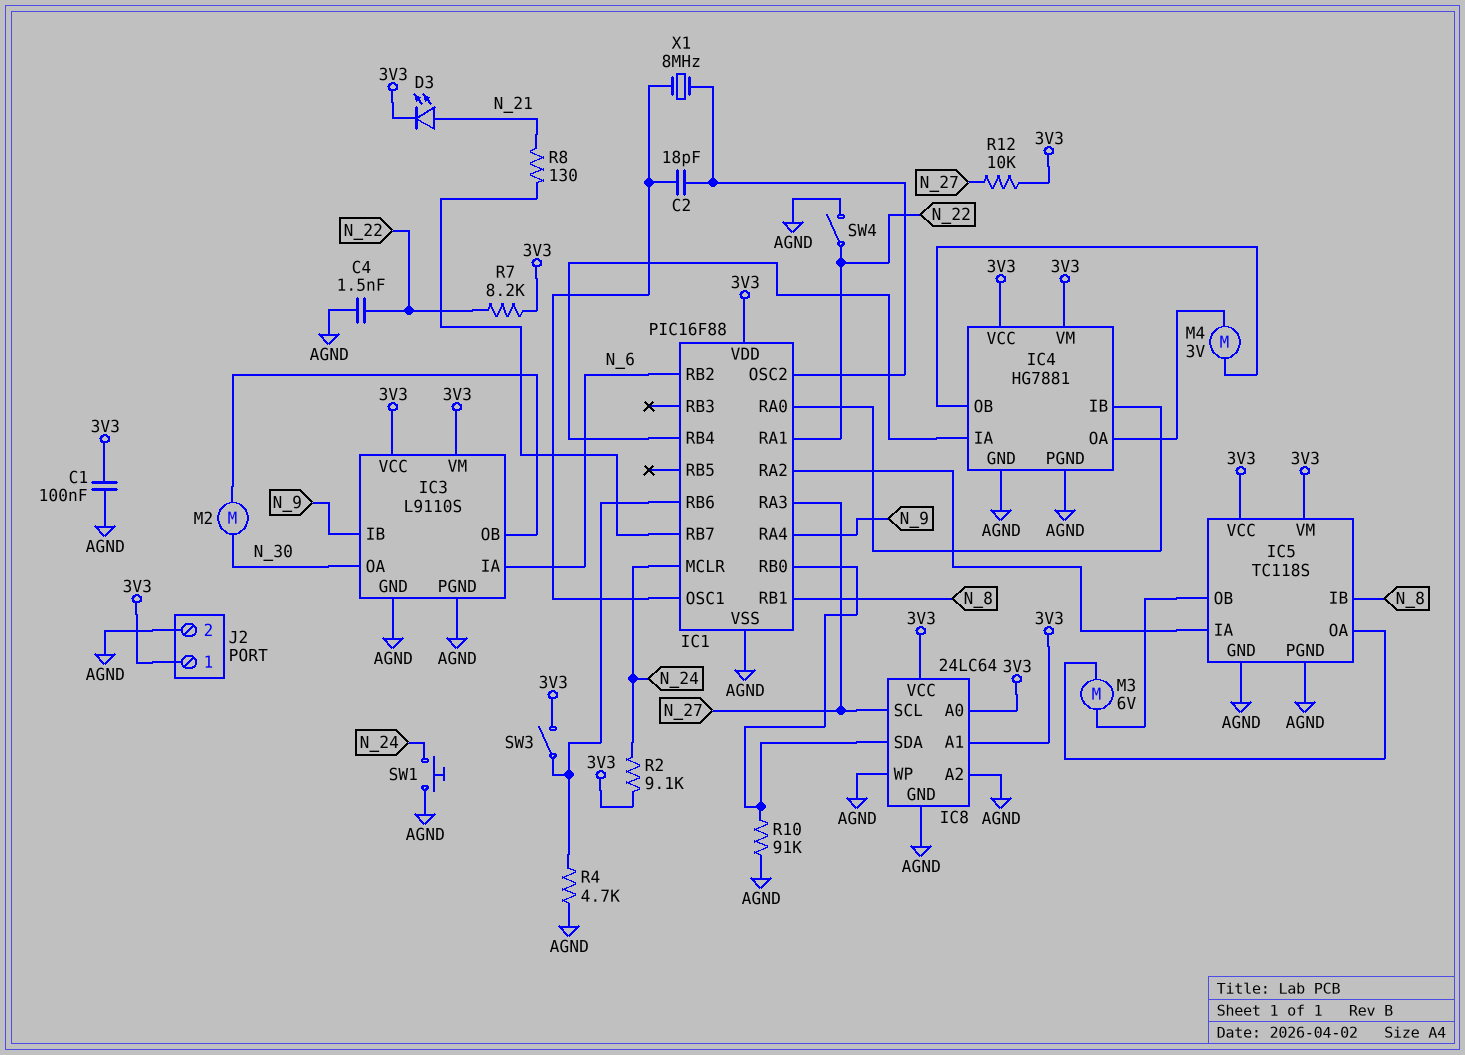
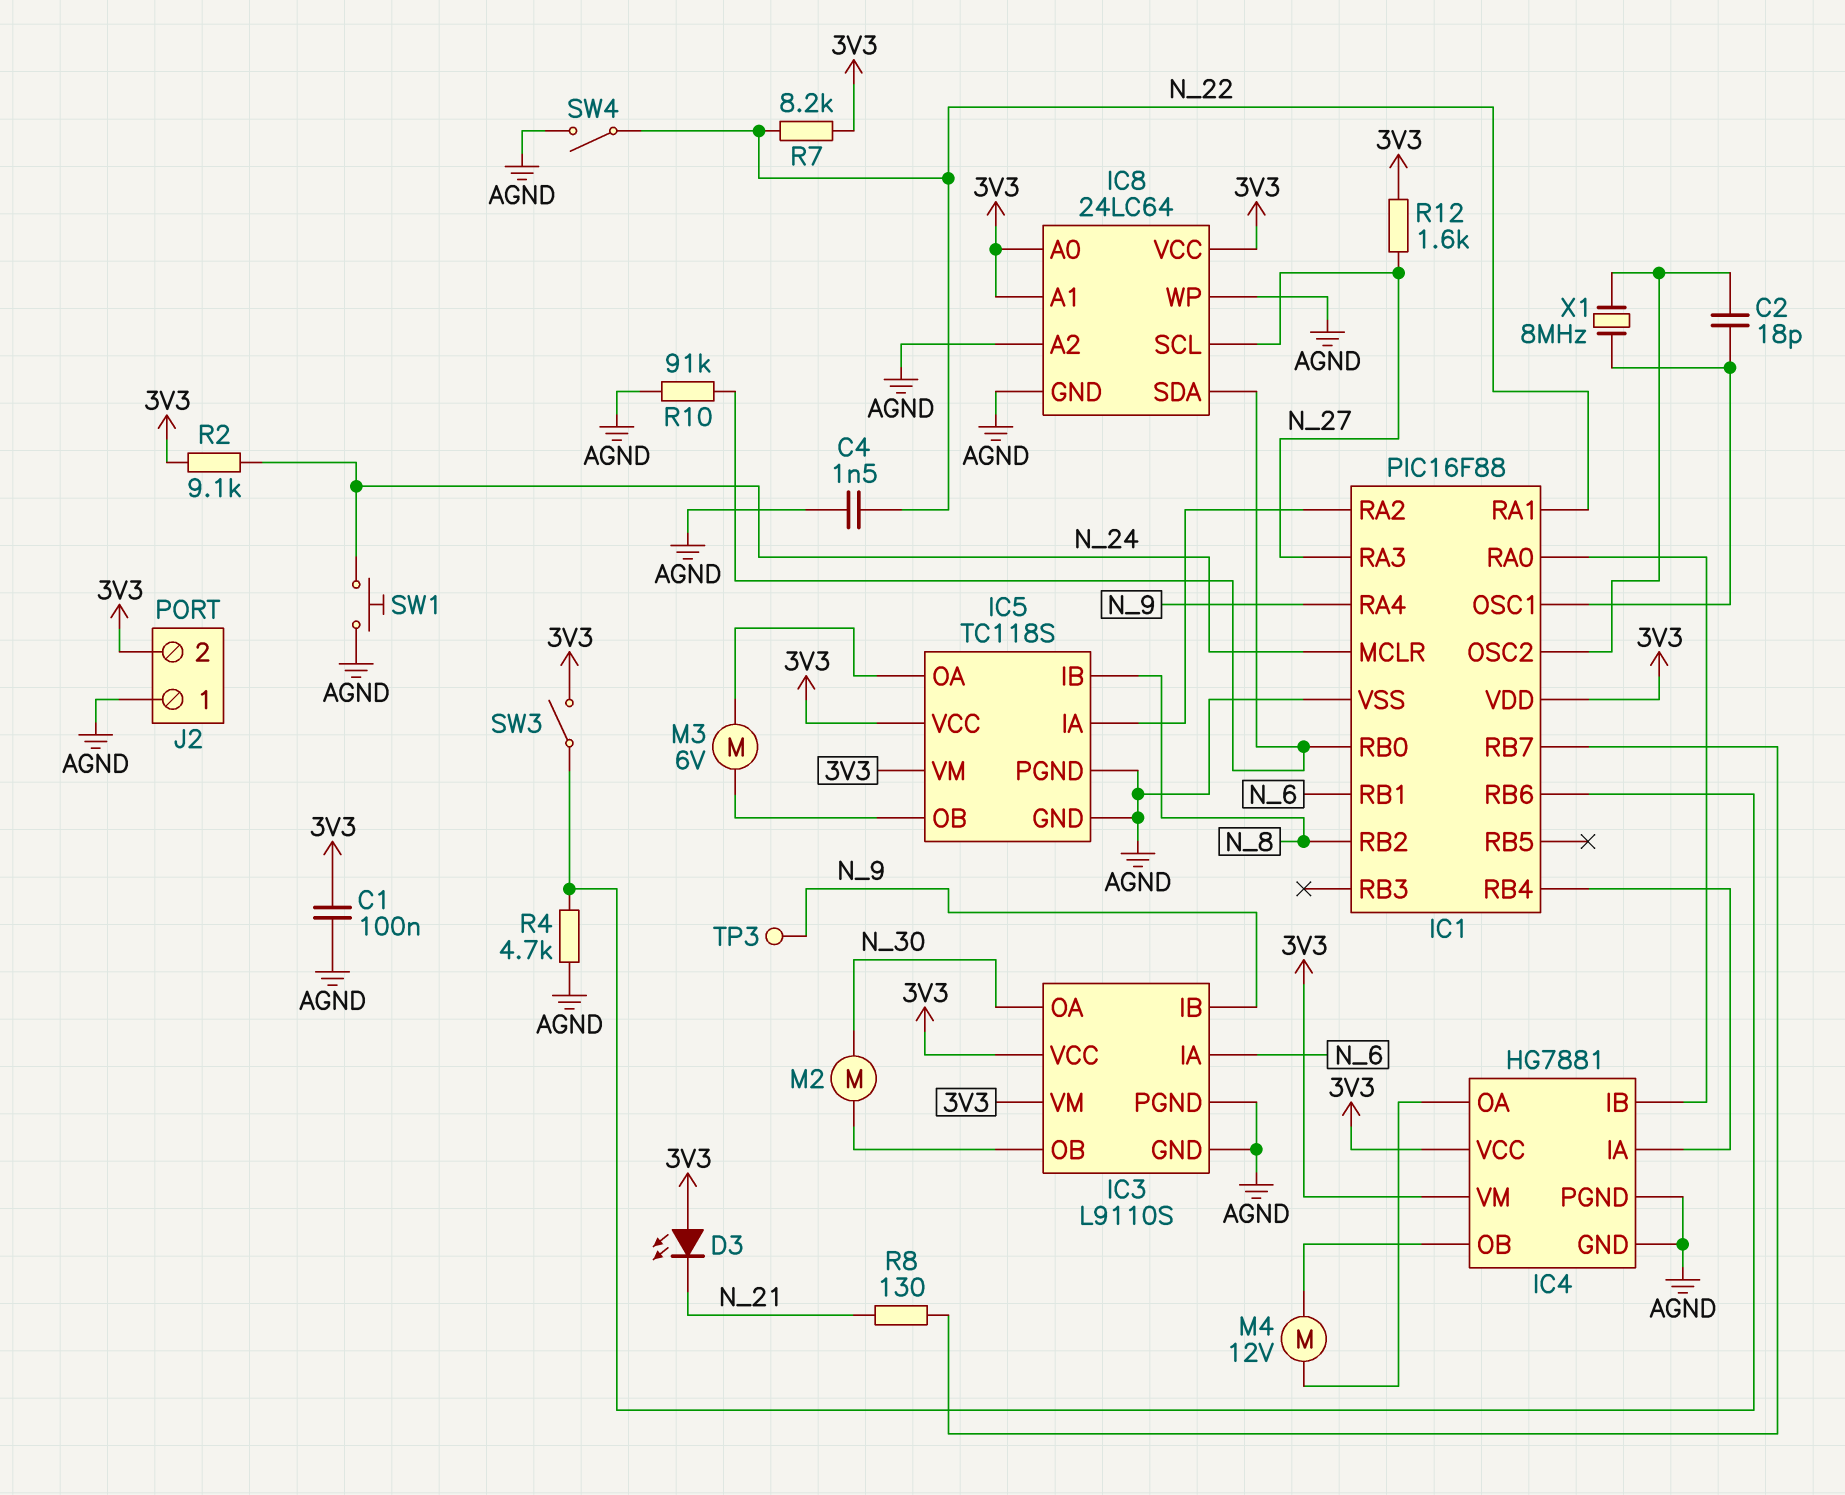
D3: LED (A N_21, K 3V3) -> LED (A 3V3, K N_21)
IC1 pin RB1: N_8 -> N_6
IC1 pin RB2: N_6 -> N_8
J2 pin 1: 3V3 -> AGND
J2 pin 2: AGND -> 3V3
M4: motor 3V (IC4/OA, IC4/OB) -> motor 12V (IC4/OA, IC4/OB)
R12: 10k (3V3, N_27) -> 1.6k (3V3, N_27)
TP3: none -> test point (N_9)

